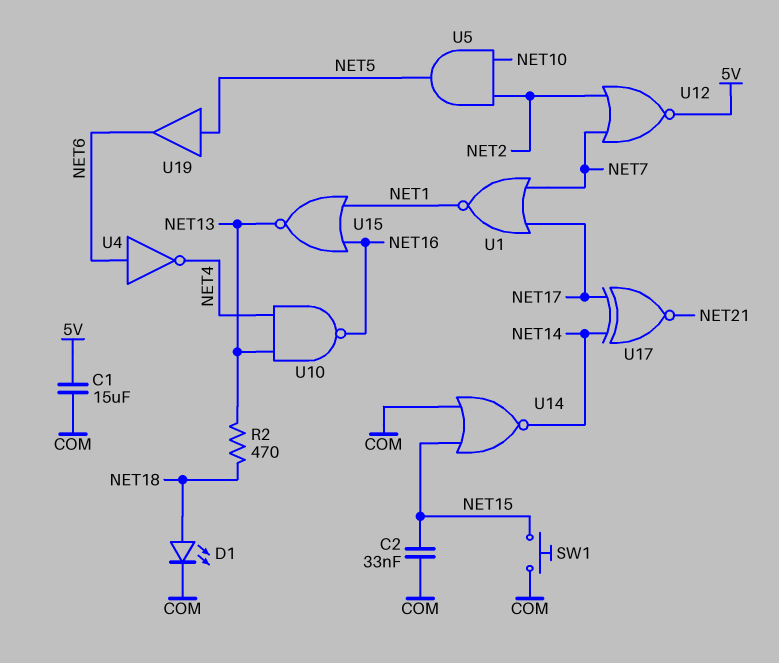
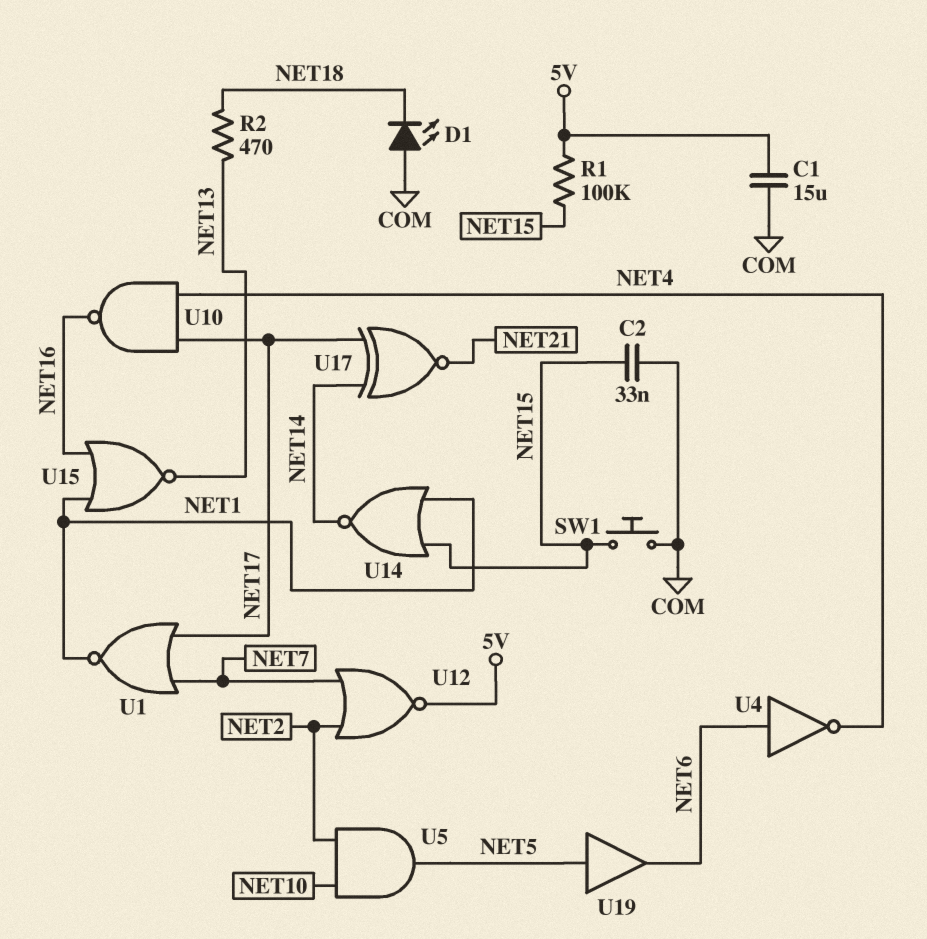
D1: LED (A NET18, K COM) -> LED (A COM, K NET18)
R1: none -> 100k (5V, NET15)
U10: NAND (in NET4, in NET13, out NET16) -> NAND (in NET4, in NET17, out NET16)
U14: NOR (in COM, in NET15, out NET14) -> NOR (in NET1, in NET15, out NET14)

